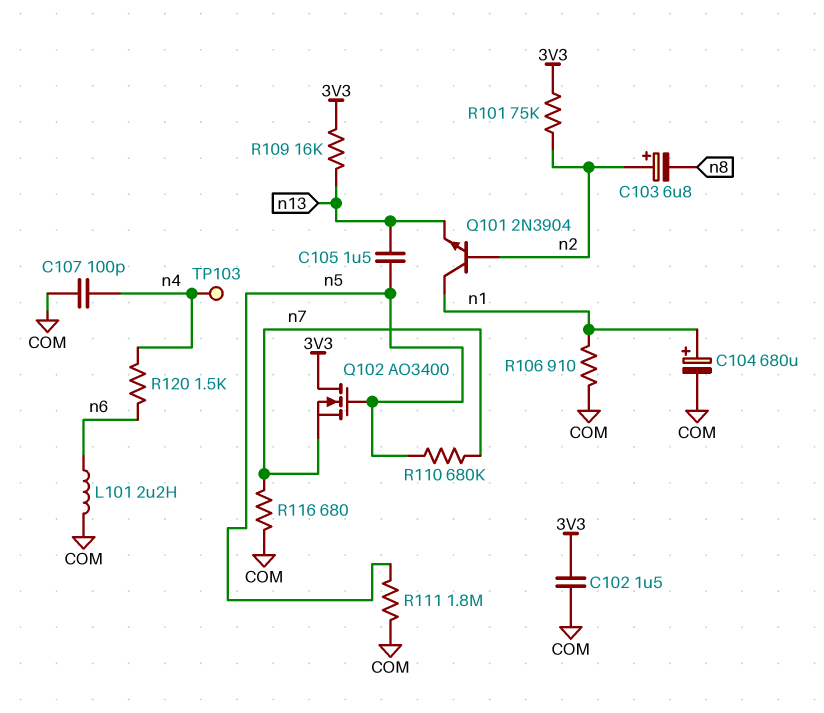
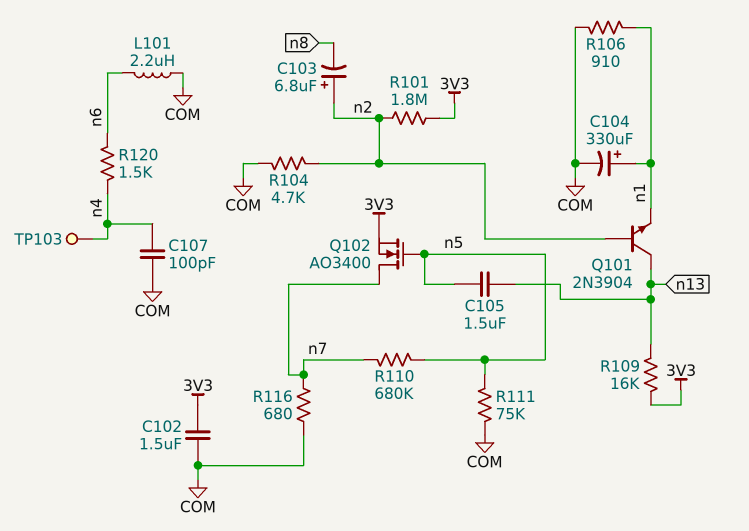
C104: 680uF (plus n1, minus COM) -> 330uF (plus n1, minus COM)
Q101: NPN 2N3904 (B n2, C n1, E n13) -> NPN 2N3904 (B n2, C n13, E n1)
Q102: NMOS AO3400 (G n5, D 3V3, S n7) -> NMOS AO3400 (G n5, D n7, S 3V3)
R101: 75k (3V3, n2) -> 1.8M (3V3, n2)
R104: none -> 4.7k (COM, n2)
R111: 1.8M (COM, n5) -> 75k (COM, n5)

